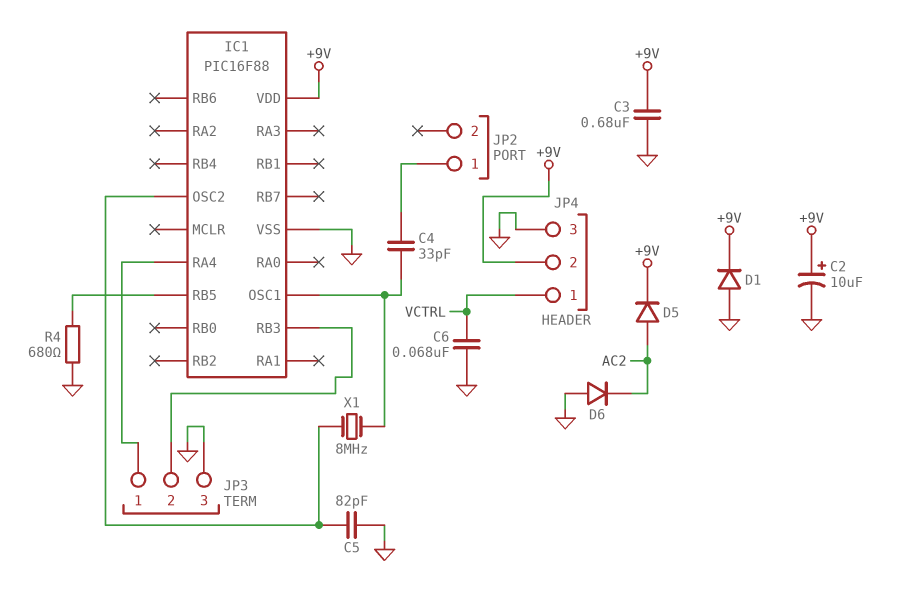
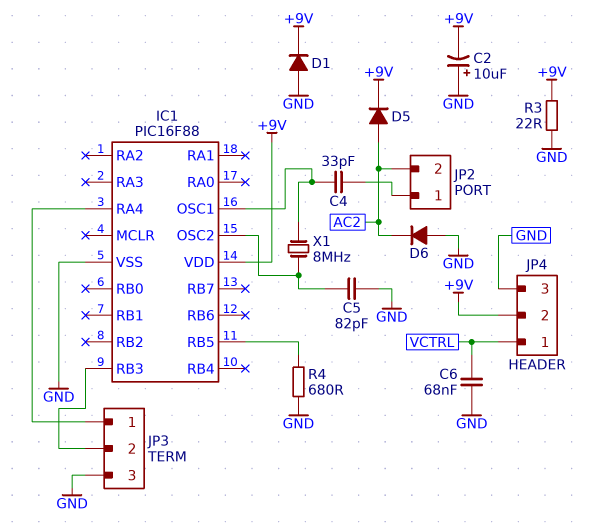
C2: 10uF (plus +9V, minus GND) -> 10uF (plus GND, minus +9V)
C3: 680nF (+9V, GND) -> none
JP2 pin 2: none -> AC2
R3: none -> 22 (+9V, GND)

